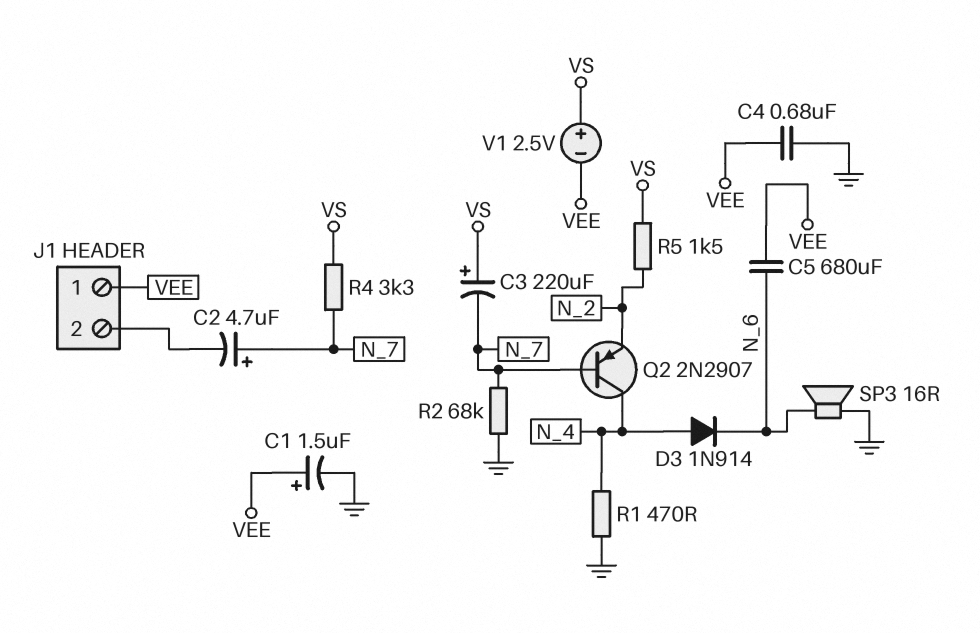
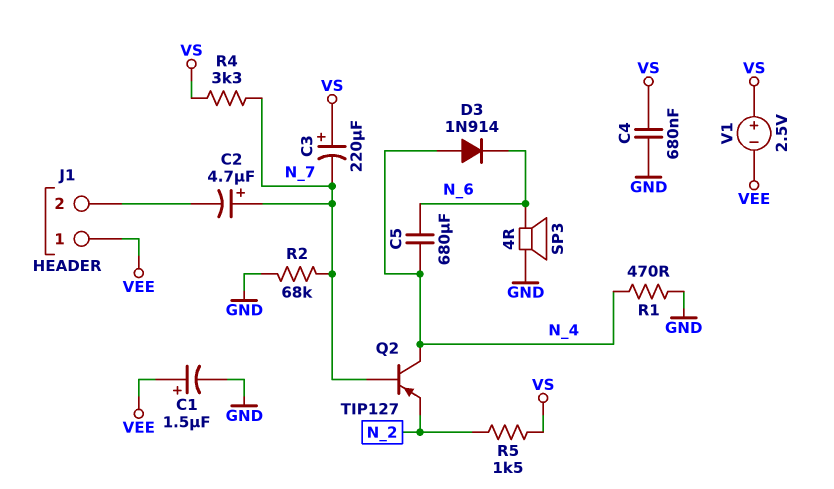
C4: 680nF (GND, VEE) -> 680nF (GND, VS)
C5: 680uF (N_6, VEE) -> 680uF (N_4, N_6)
Q2: PNP 2N2907 (B N_7, C N_4, E N_2) -> PNP TIP127 (B N_7, C N_4, E N_2)
SP3: speaker 16R (GND, N_6) -> speaker 4R (GND, N_6)

